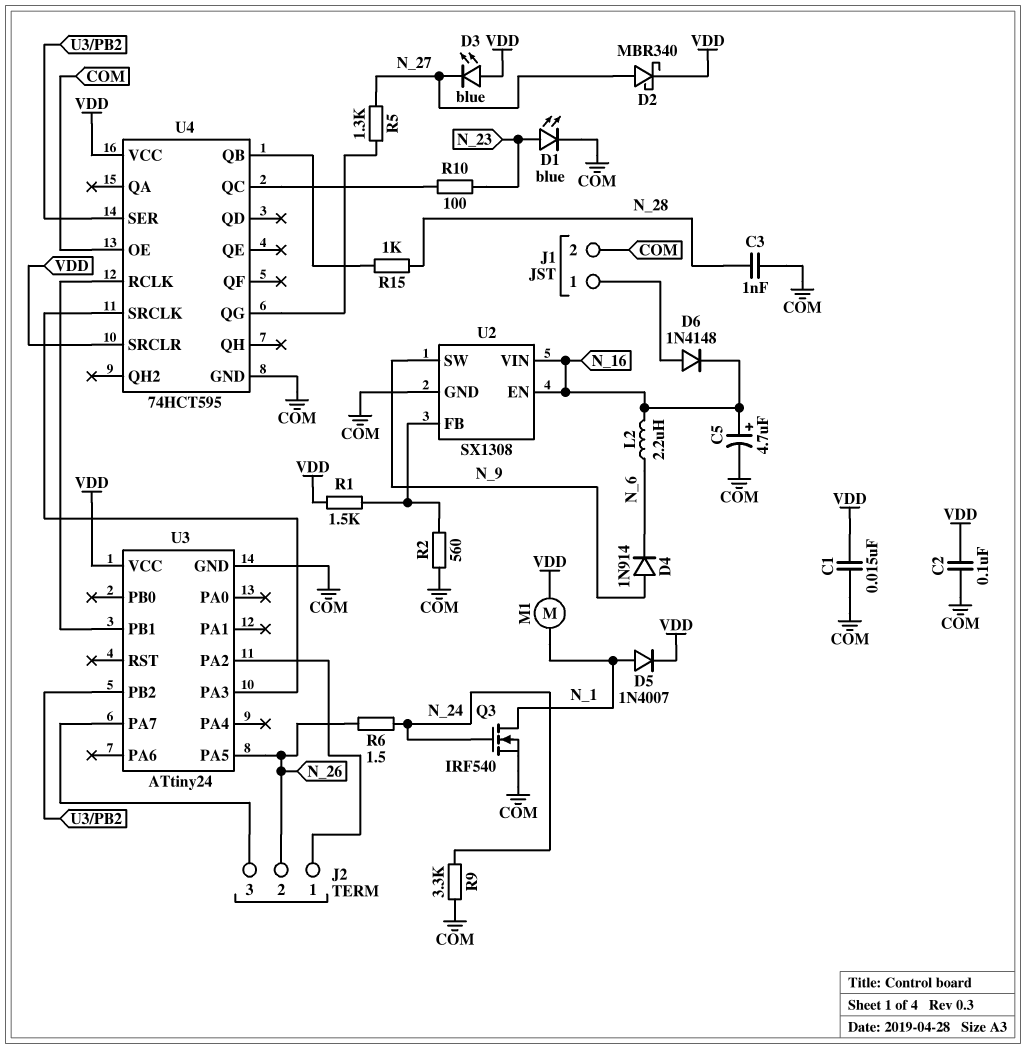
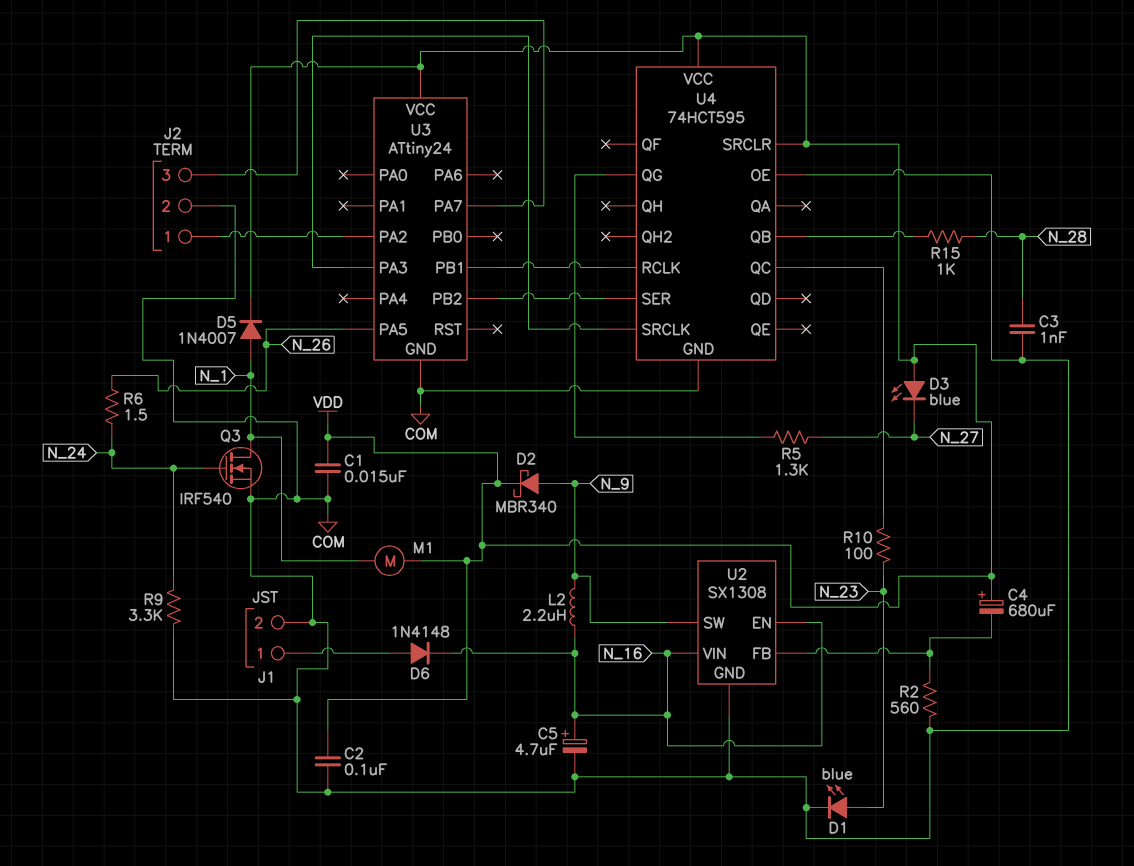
C4: none -> 680uF (plus VDD, minus U2/FB)
D2: schottky MBR340 (A N_27, K VDD) -> schottky MBR340 (A N_9, K VDD)
D4: diode 1N914 (A N_9, K N_6) -> none
J2 pin 2: N_26 -> COM
L2: 2.2uH (N_6, N_16) -> 2.2uH (N_9, N_16)
R1: 1.5k (U2/FB, VDD) -> none

